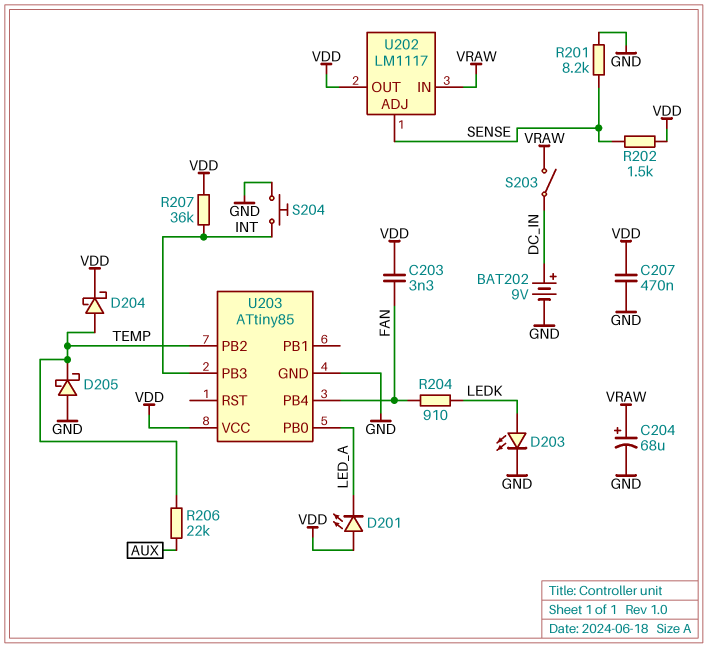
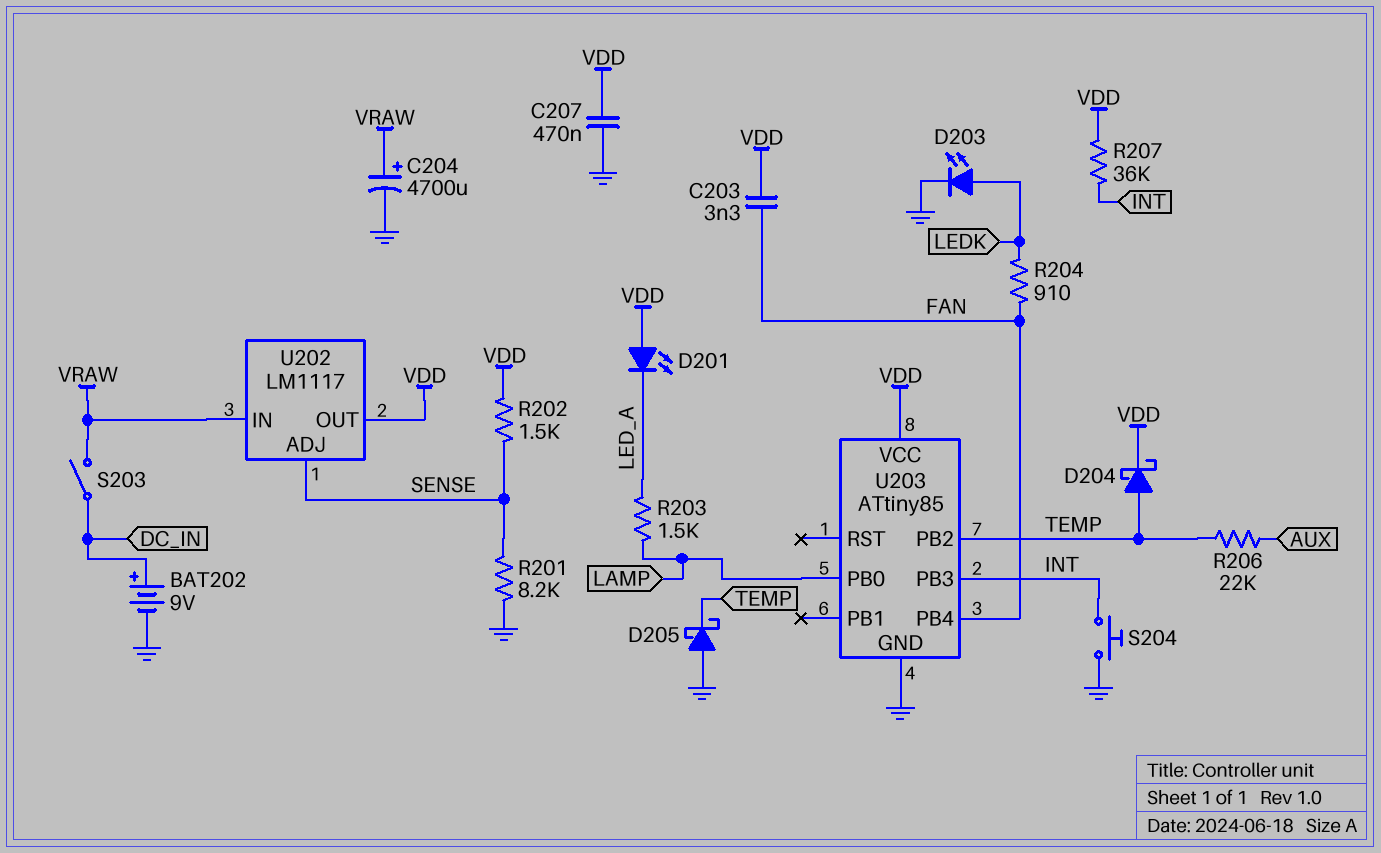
C204: 68uF (plus VRAW, minus GND) -> 4700uF (plus VRAW, minus GND)
R203: none -> 1.5k (LAMP, LED_A)
U203 pin PB0: LED_A -> LAMP

